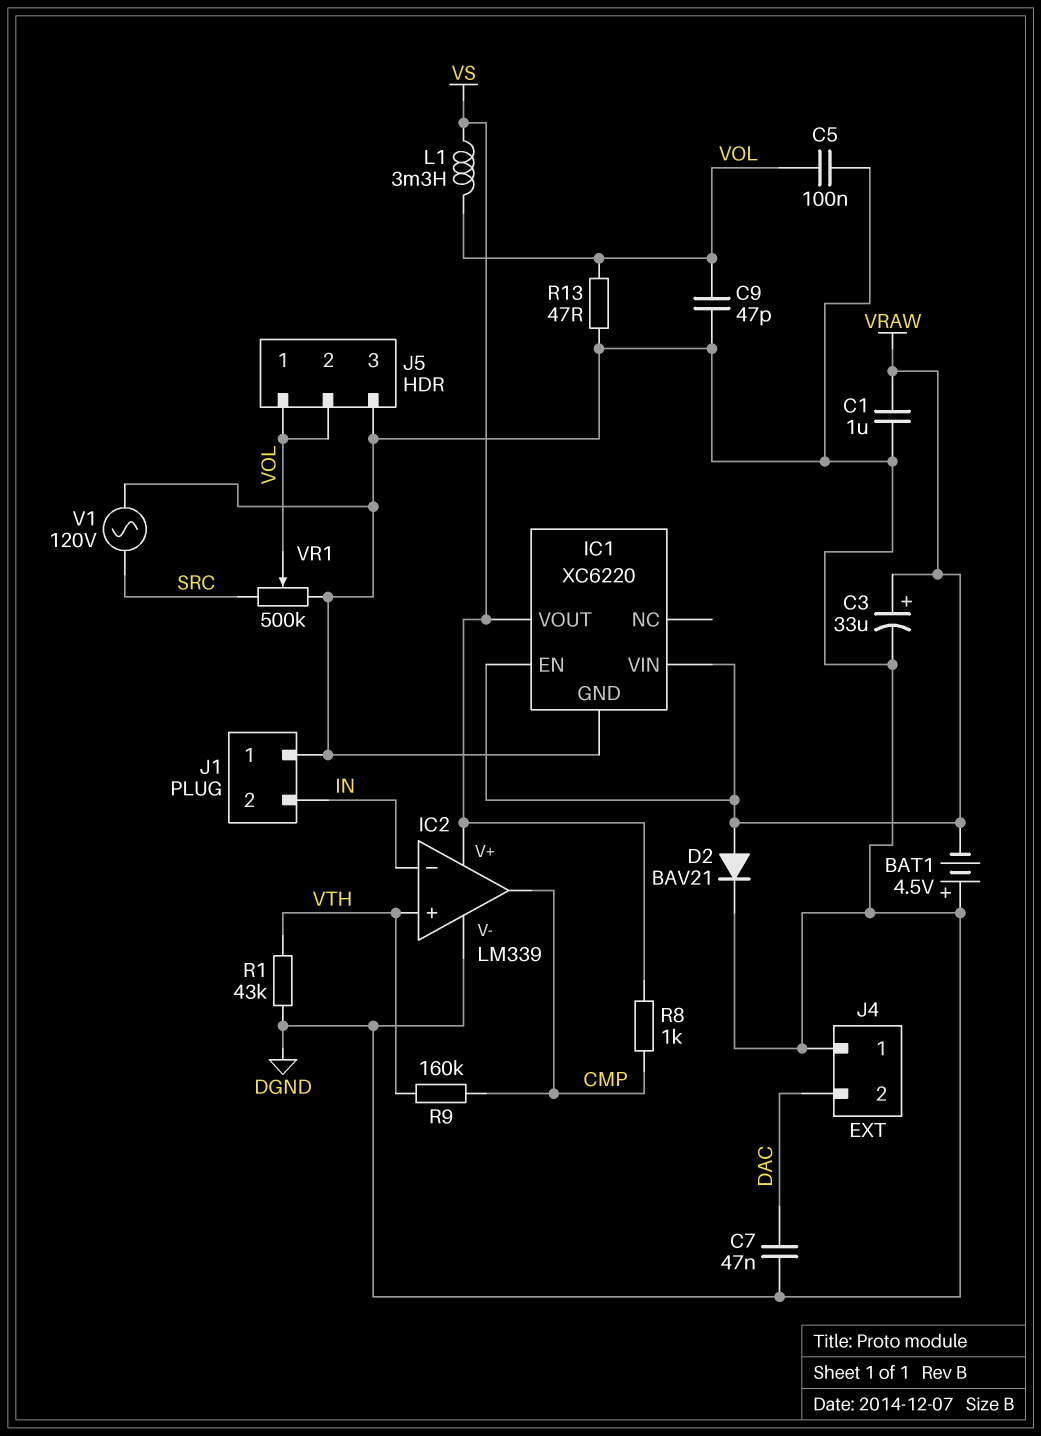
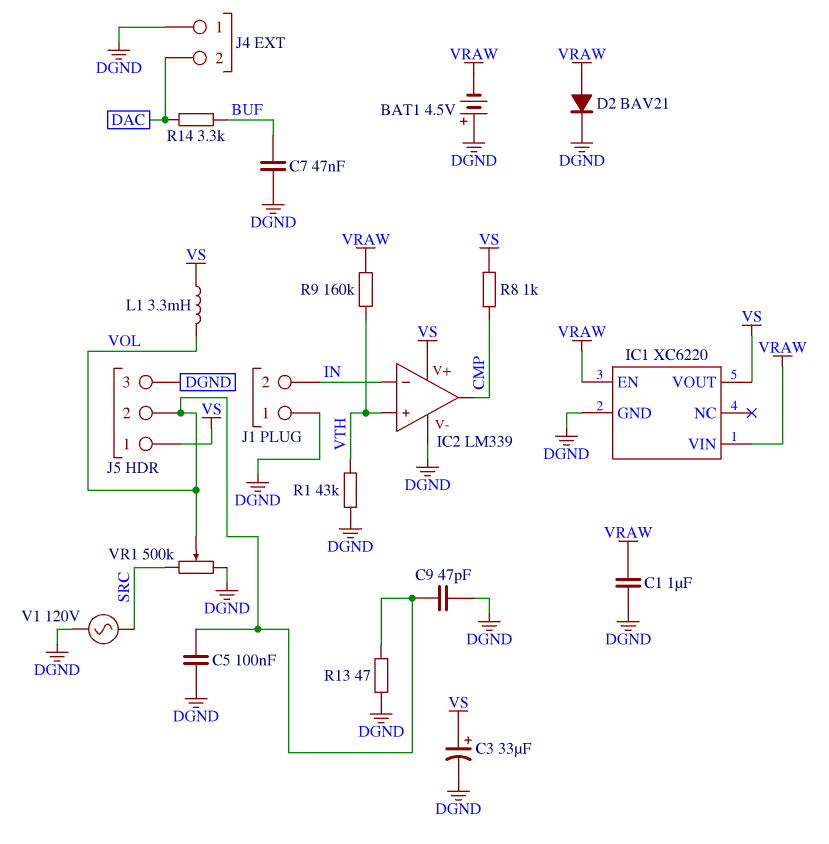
C3: 33uF (plus VRAW, minus DGND) -> 33uF (plus VS, minus DGND)
C7: 47nF (DAC, DGND) -> 47nF (BUF, DGND)
J5 pin 1: VOL -> VS
R9: 160k (CMP, VTH) -> 160k (VRAW, VTH)
R14: none -> 3.3k (BUF, DAC)

